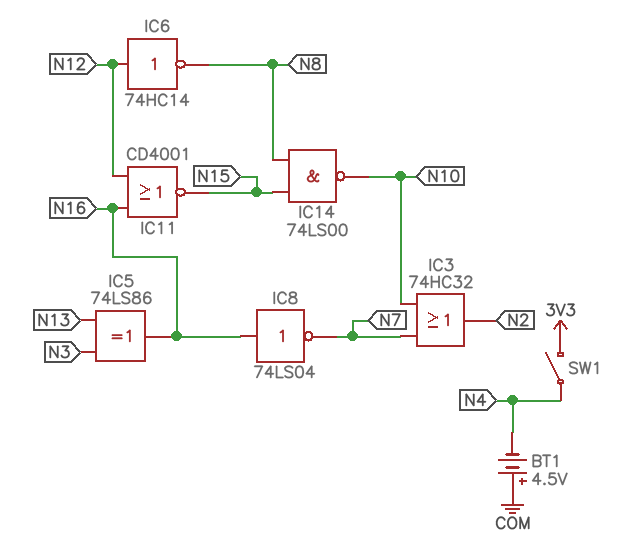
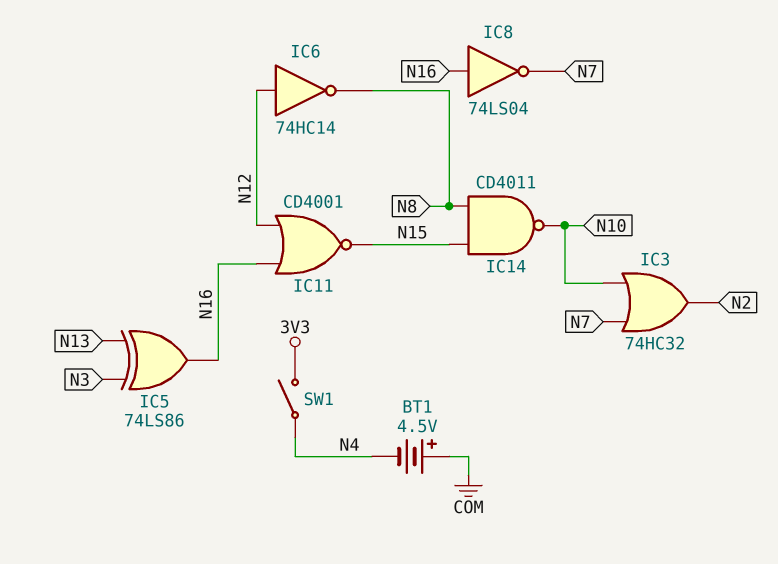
IC14: NAND 74LS00 (in N8, in N15, out N10) -> NAND CD4011 (in N8, in N15, out N10)

